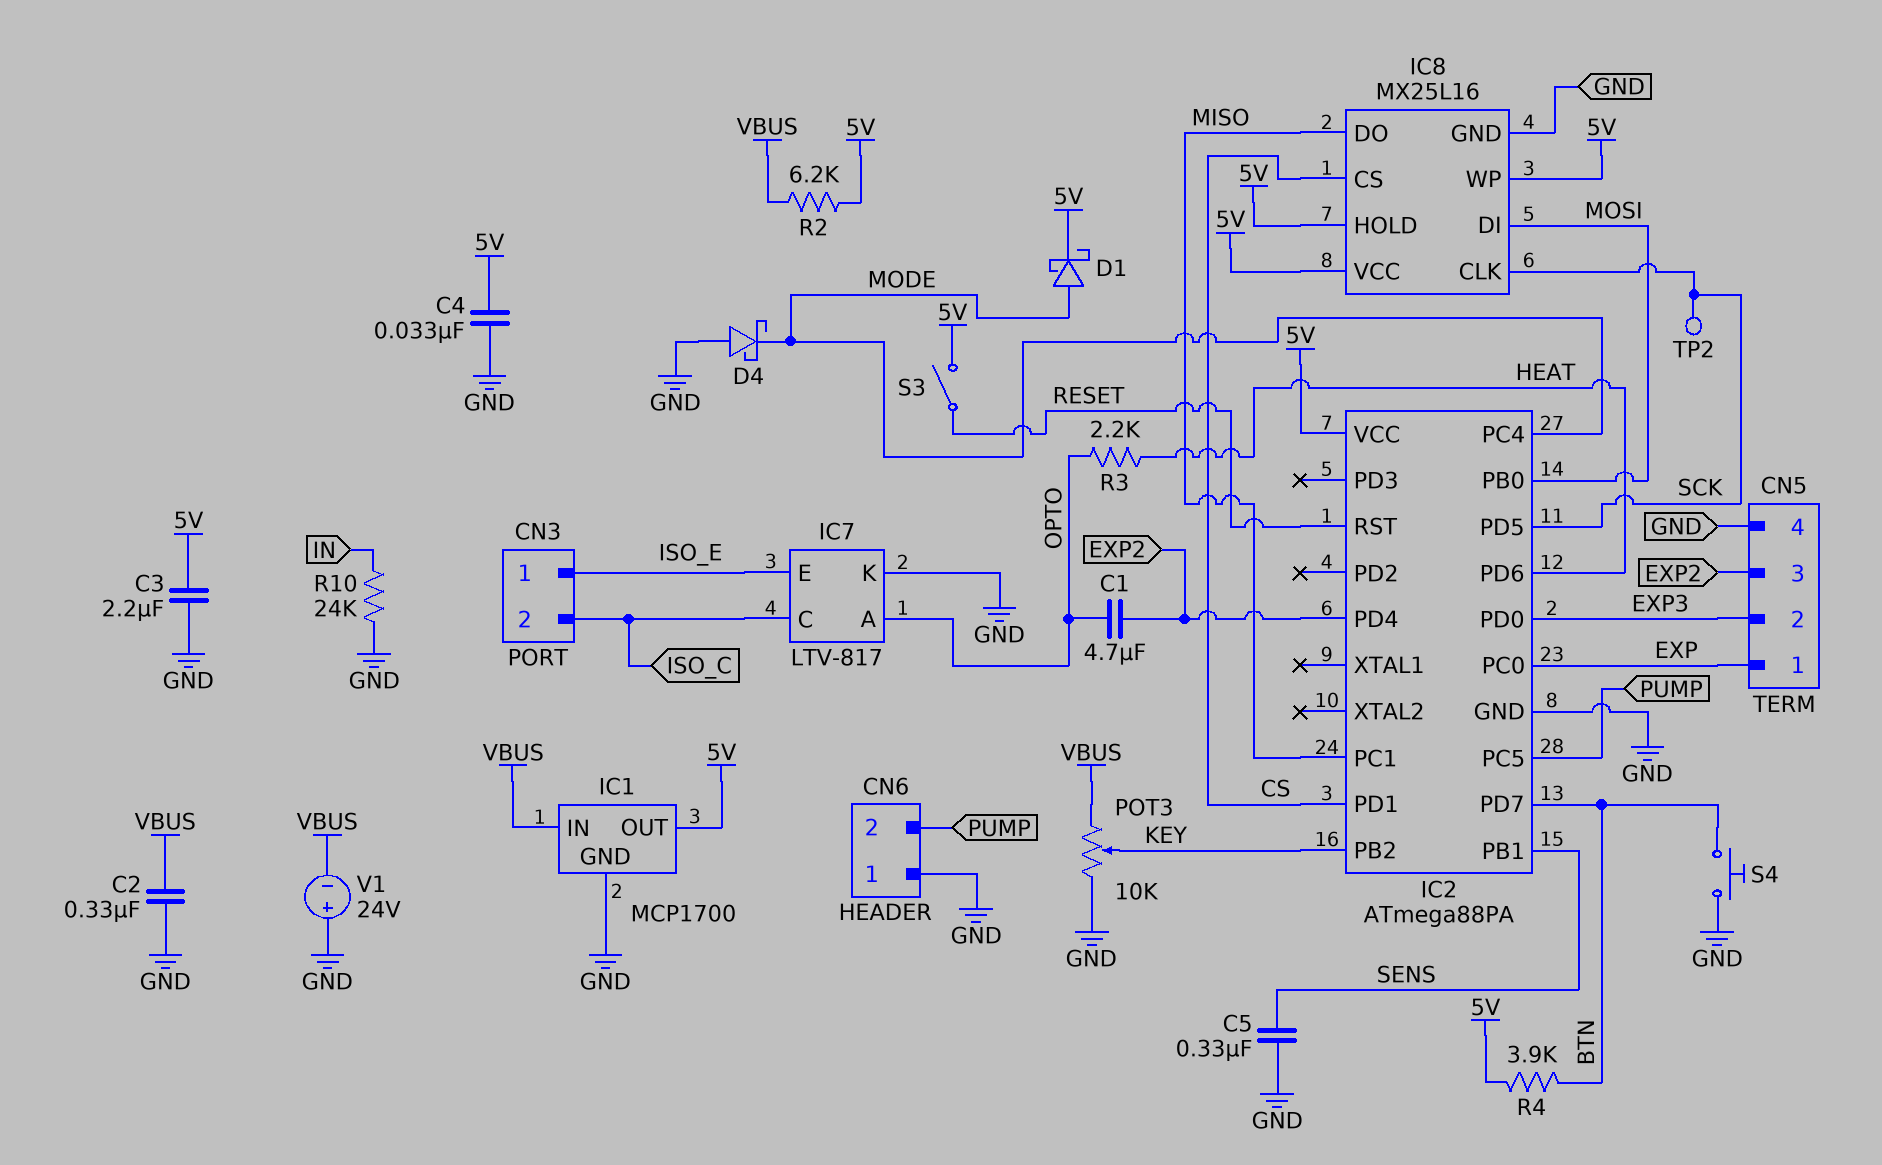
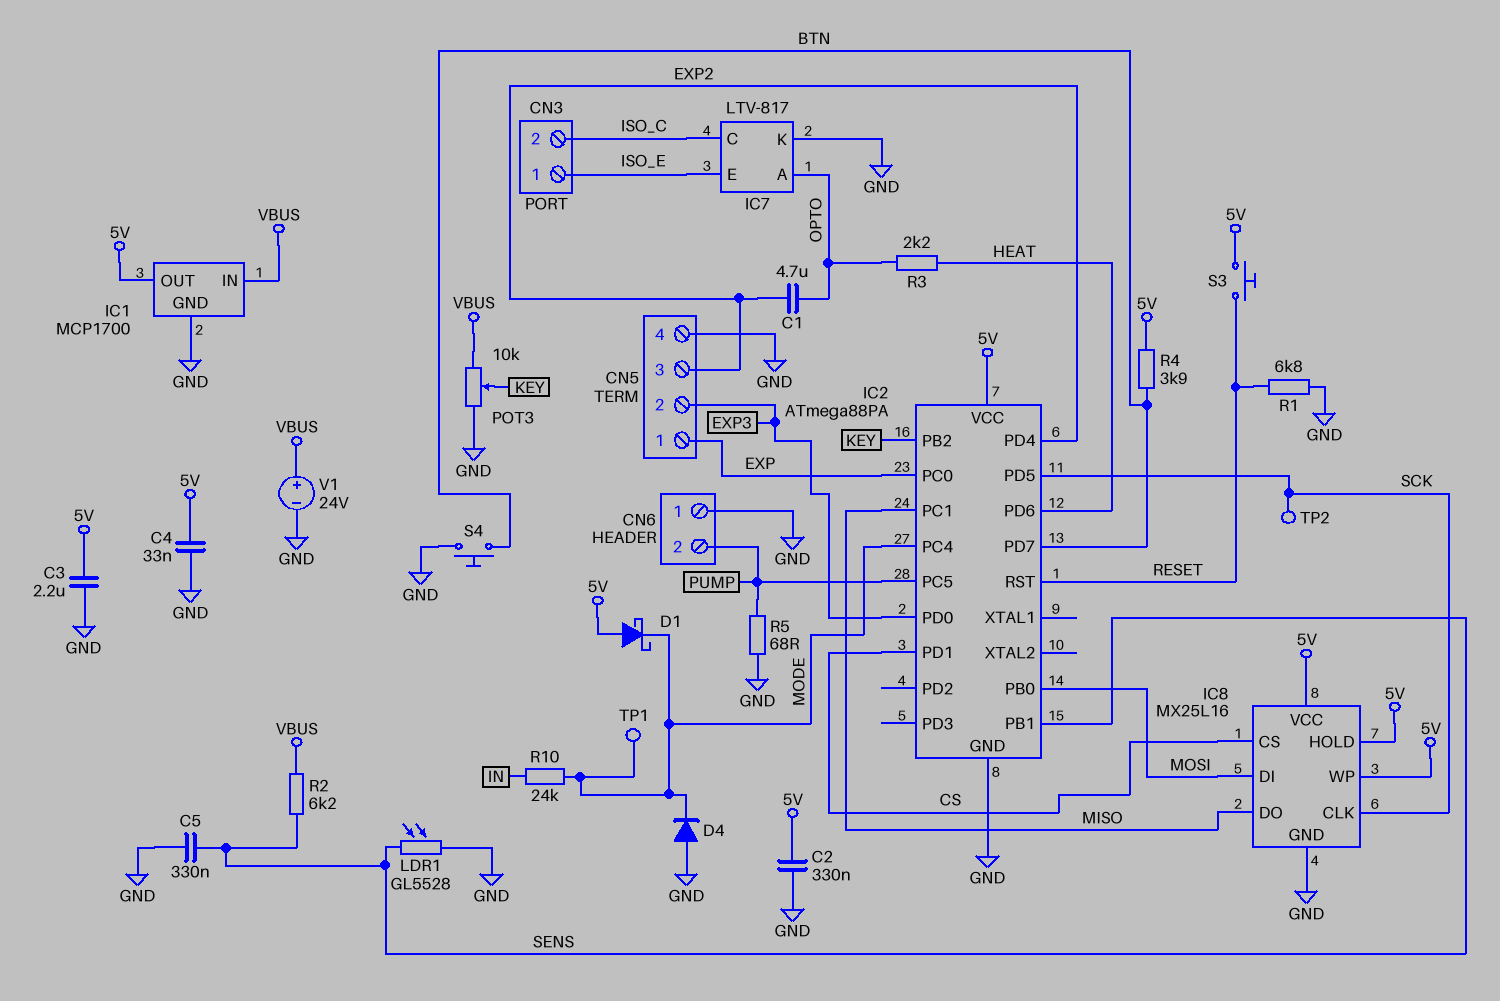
C2: 330nF (GND, VBUS) -> 330nF (5V, GND)
D1: schottky (A MODE, K 5V) -> schottky (A 5V, K MODE)
D4: schottky (A GND, K MODE) -> diode (A GND, K MODE)
LDR1: none -> GL5528 (GND, SENS)
R1: none -> 6.8k (GND, RESET)
R2: 6.2k (5V, VBUS) -> 6.2k (SENS, VBUS)
R5: none -> 68 (GND, PUMP)
R10: 24k (GND, IN) -> 24k (IN, MODE)
S3: switch (5V, RESET) -> button (5V, RESET)
TP1: none -> test point (MODE)
V1: 24V (plus GND, minus VBUS) -> 24V (plus VBUS, minus GND)

